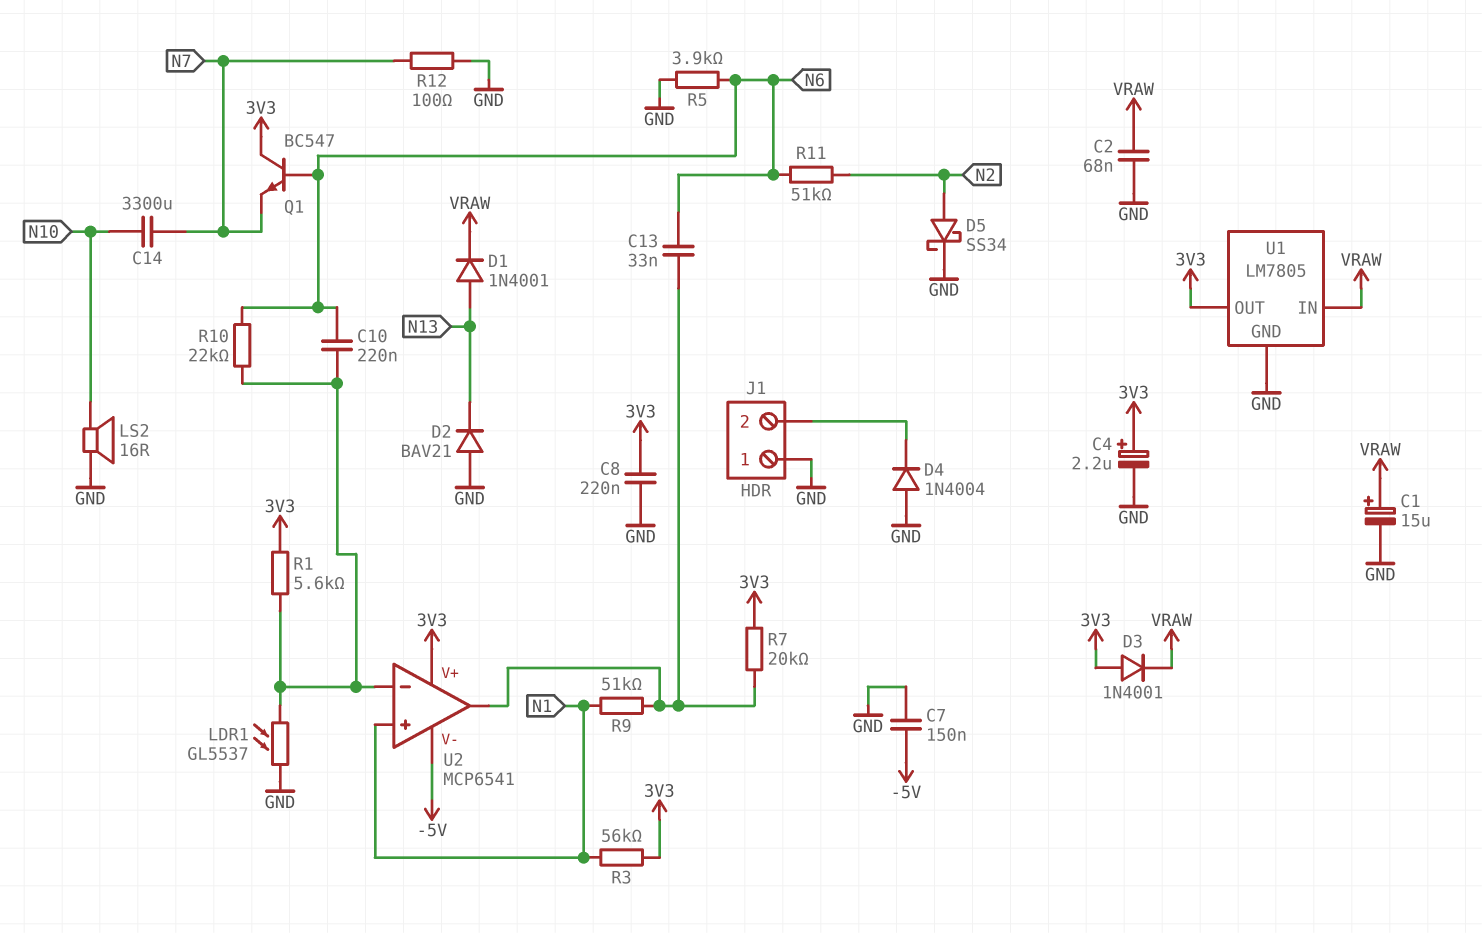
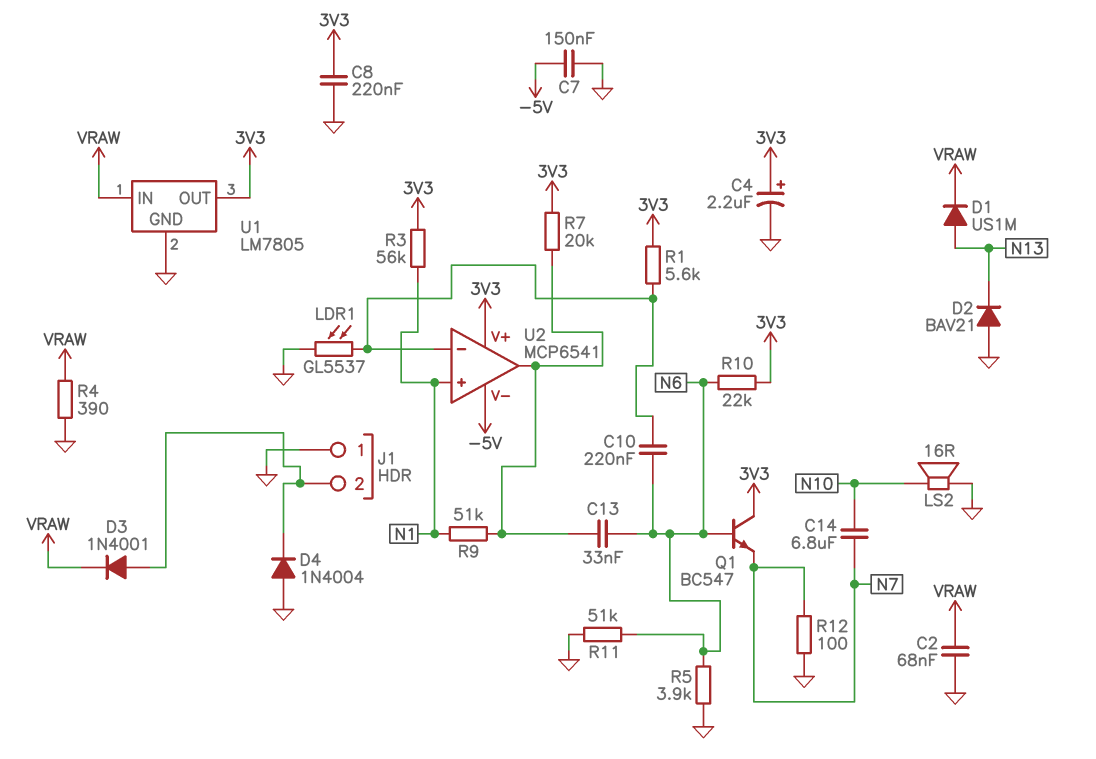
C1: 15uF (plus VRAW, minus GND) -> none
C14: 3300uF (N7, N10) -> 6.8uF (N7, N10)
D1: diode 1N4001 (A N13, K VRAW) -> diode US1M (A N13, K VRAW)
D3: diode 1N4001 (A 3V3, K VRAW) -> diode 1N4001 (A J1/2, K VRAW)
D5: schottky SS34 (A N2, K GND) -> none
R4: none -> 390 (GND, VRAW)
R10: 22k (N6, U2/in-) -> 22k (3V3, N6)
R11: 51k (N2, N6) -> 51k (GND, N6)

